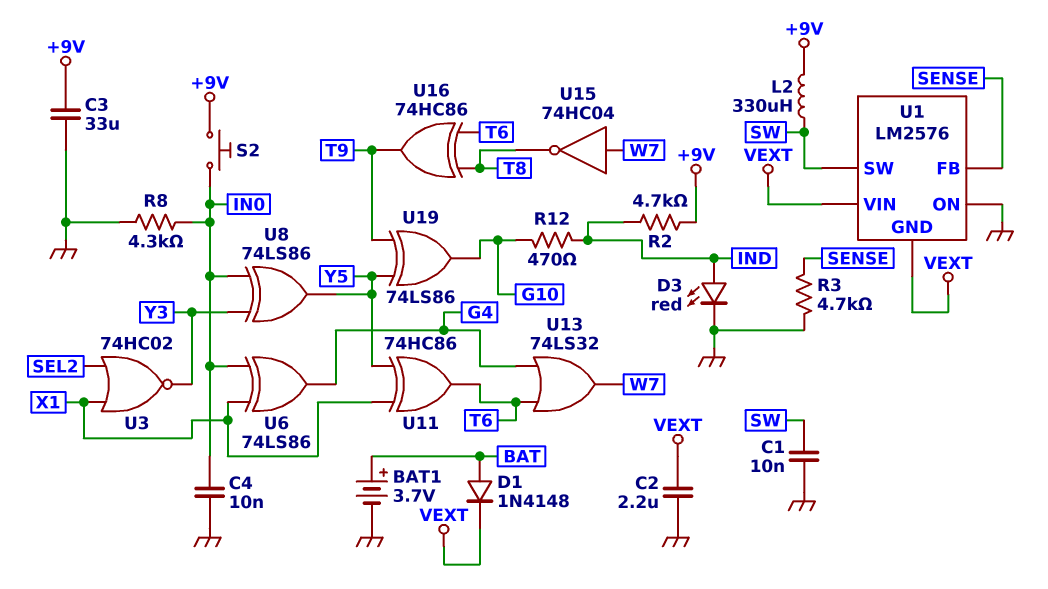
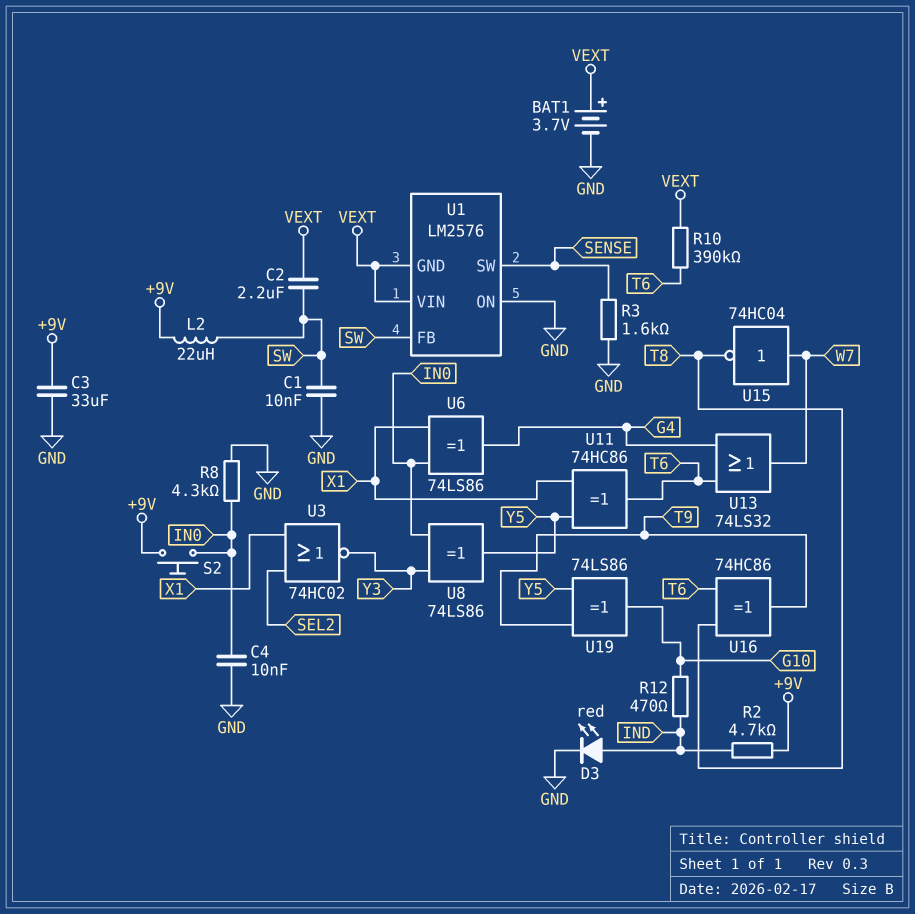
BAT1: 3.7V (plus BAT, minus GND) -> 3.7V (plus VEXT, minus GND)
C2: 2.2uF (GND, VEXT) -> 2.2uF (SW, VEXT)
D1: diode 1N4148 (A BAT, K VEXT) -> none
L2: 330uH (+9V, SW) -> 22uH (+9V, SW)
R3: 4.7k (GND, SENSE) -> 1.6k (GND, SENSE)
R10: none -> 390k (T6, VEXT)
U1 pin FB: SENSE -> SW
U1 pin SW: SW -> SENSE

